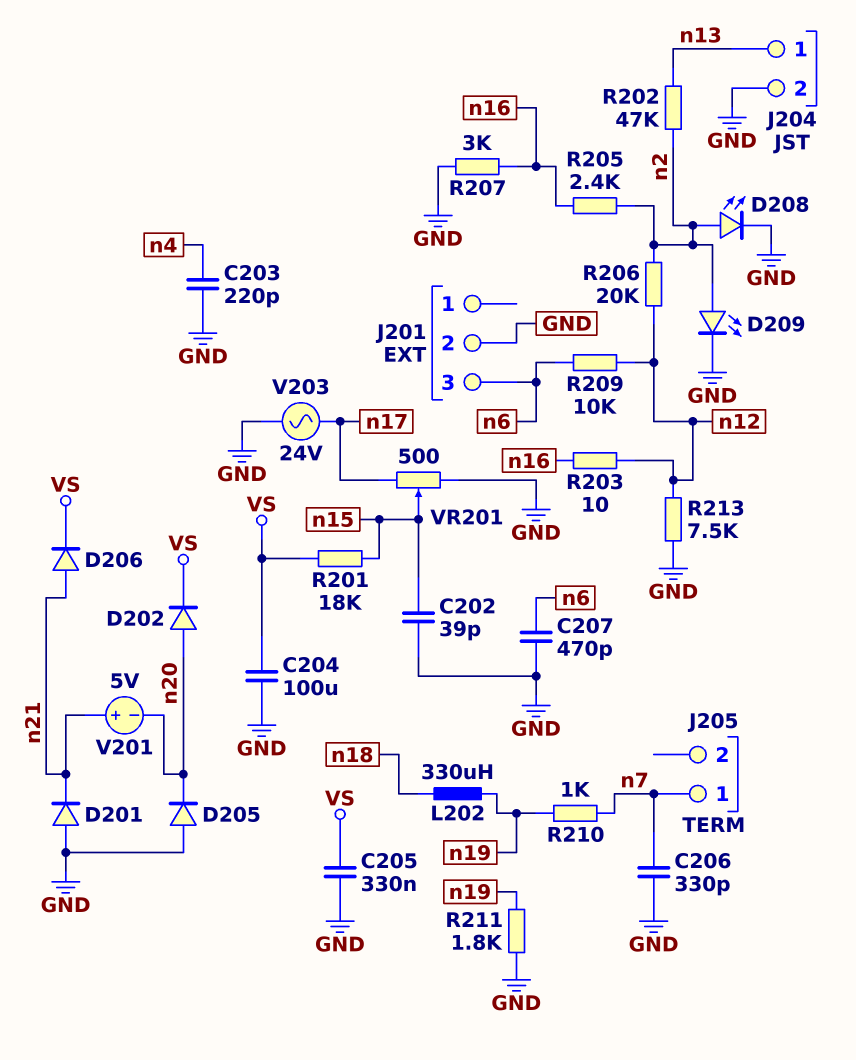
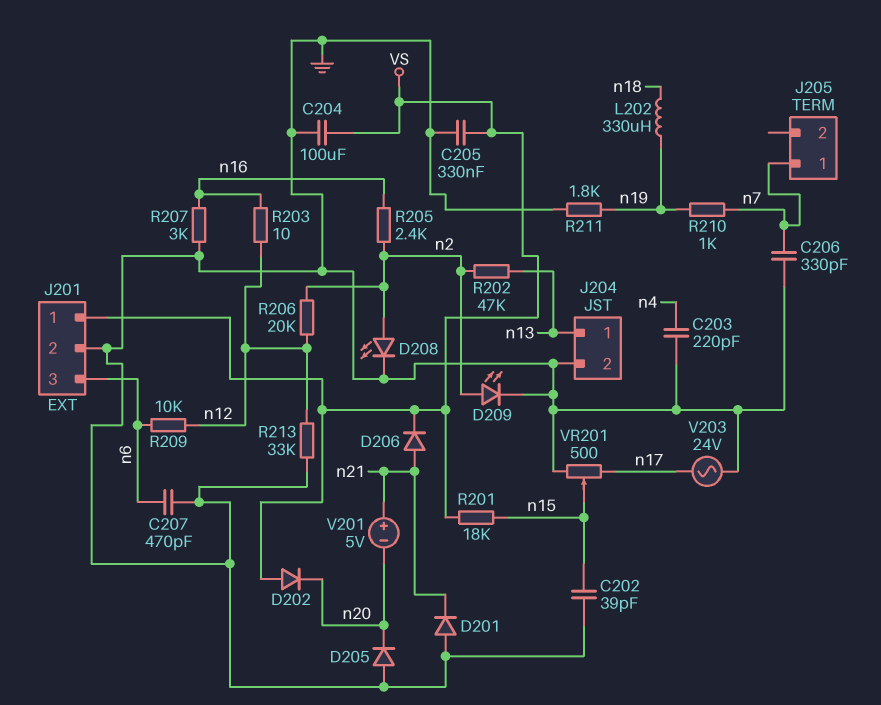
D202: diode (A n20, K VS) -> diode (A VS, K n20)
J201 pin 1: none -> VS
R213: 7.5k (GND, n12) -> 33k (GND, n12)

